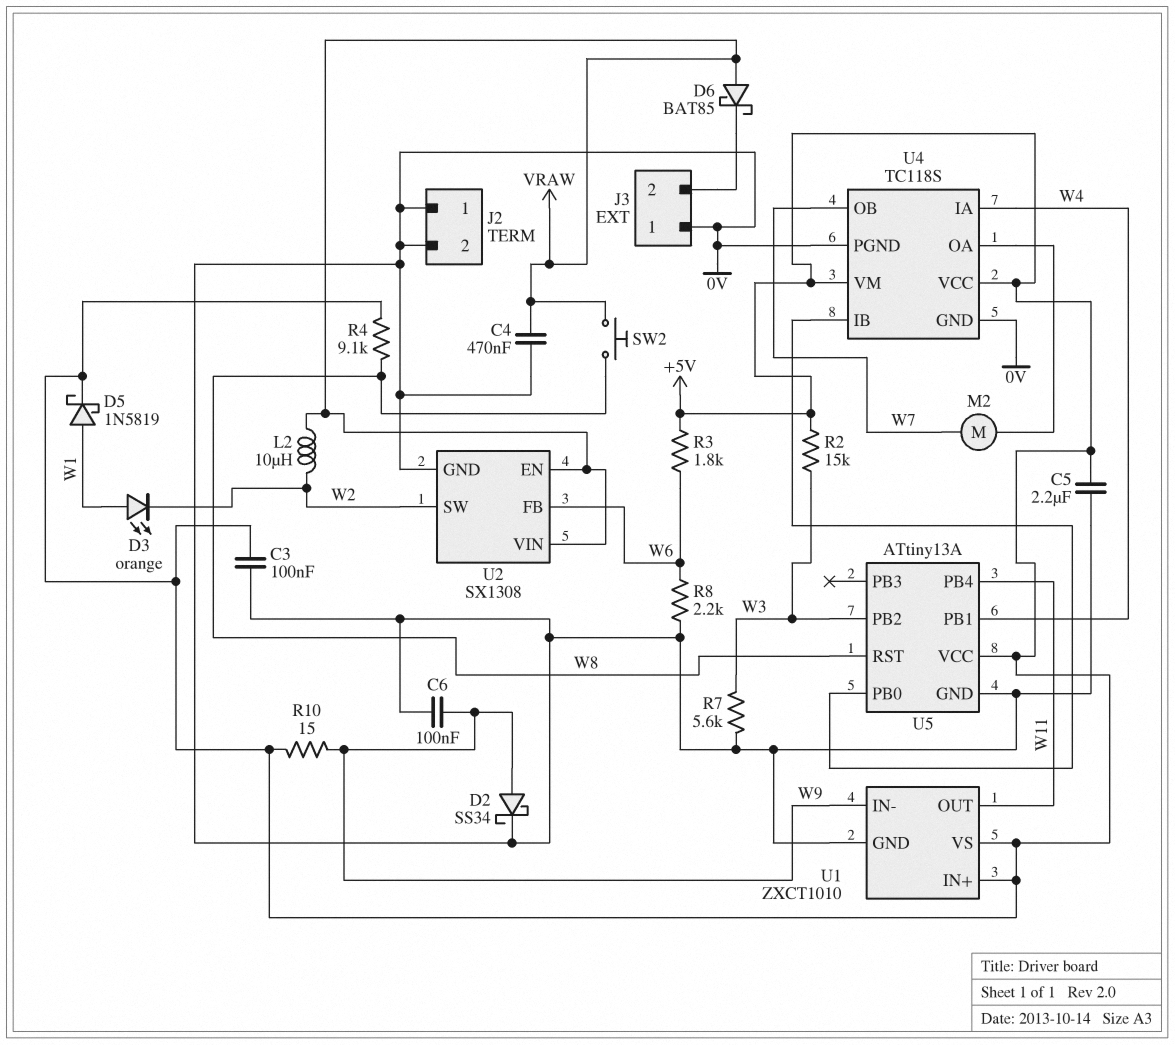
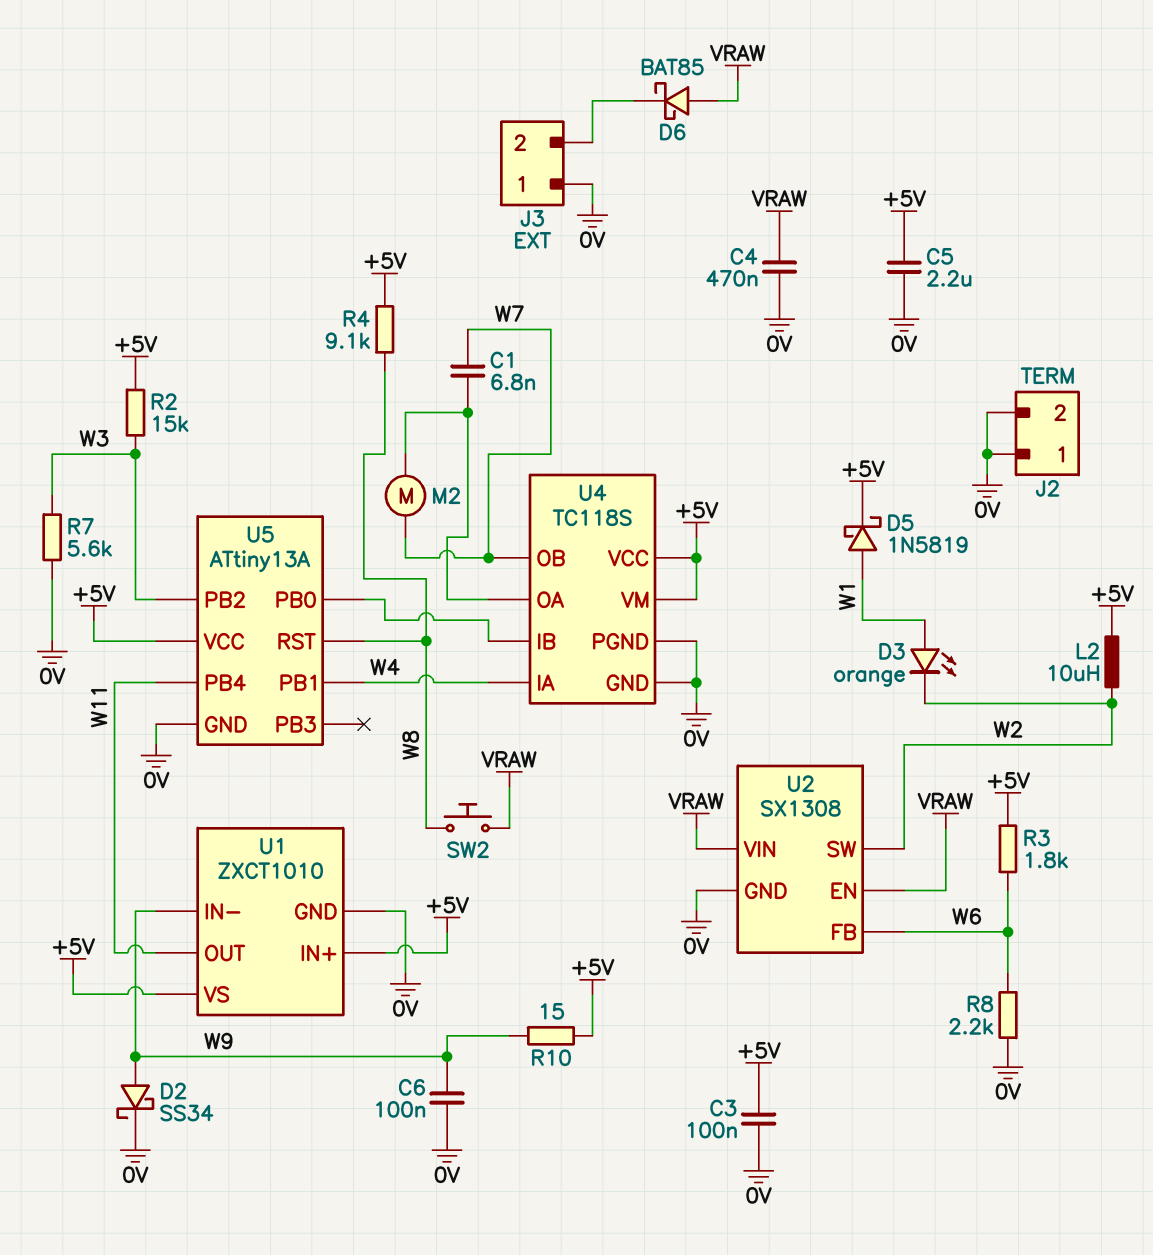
C1: none -> 6.8nF (U4/OA, W7)
L2: 10uH (VRAW, W2) -> 10uH (+5V, W2)

